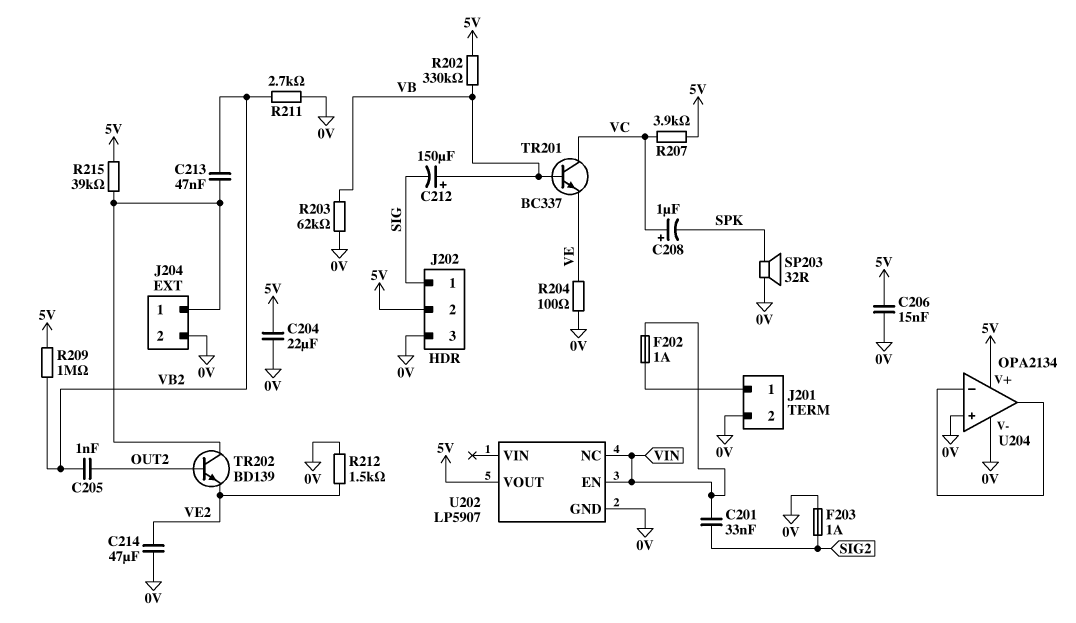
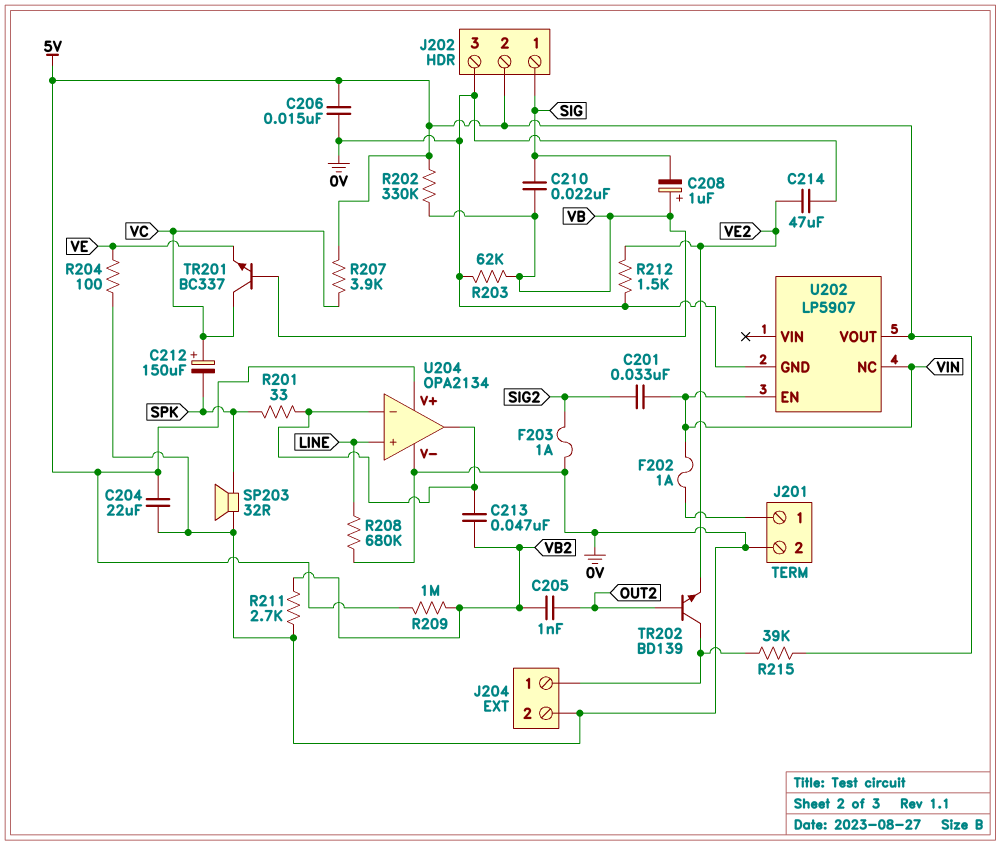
C208: 1uF (plus VC, minus SPK) -> 1uF (plus VB, minus SIG)
C210: none -> 22nF (SIG, VB)
C212: 150uF (plus VB, minus SIG) -> 150uF (plus VC, minus SPK)
C213: 47nF (J204/1, VB2) -> 47nF (U204/in-, VB2)
R201: none -> 33 (SPK, U204/in-)
R208: none -> 680k (0V, LINE)
U204 pin in+: 0V -> LINE

